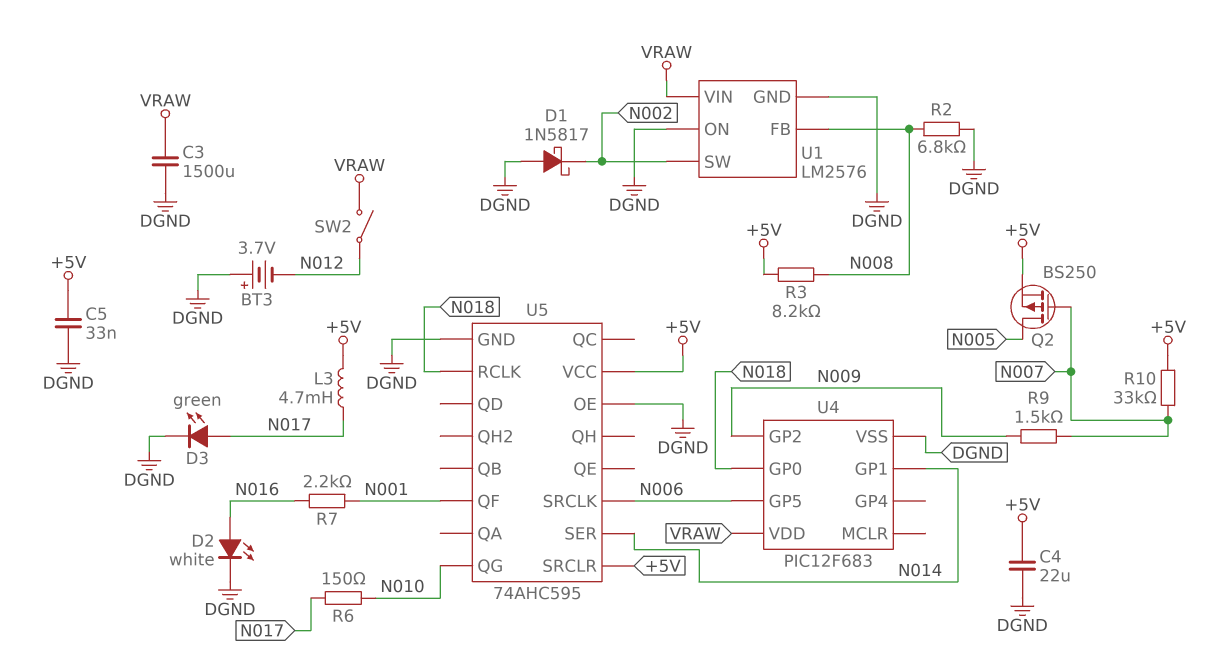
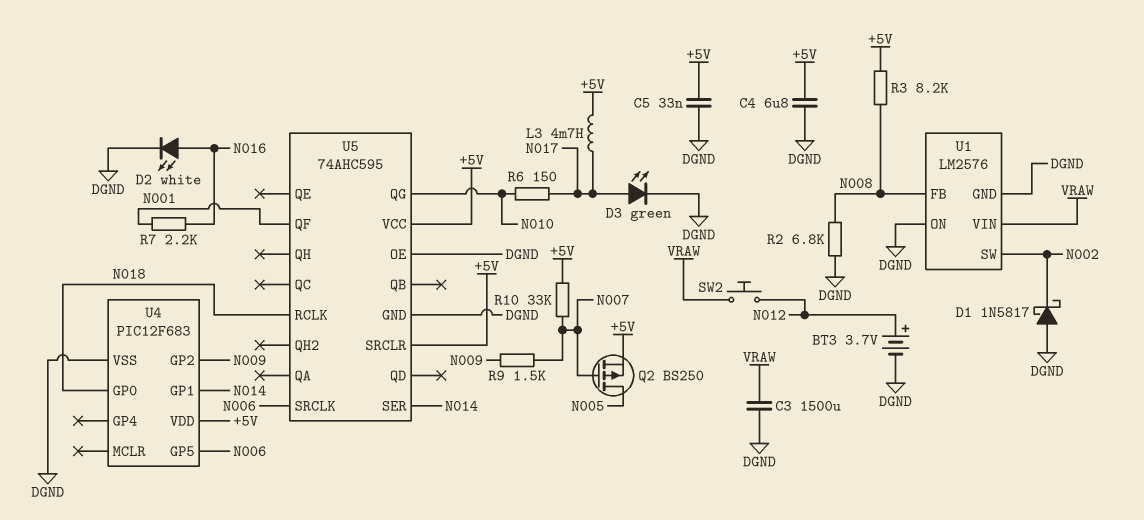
BT3: 3.7V (plus DGND, minus N012) -> 3.7V (plus N012, minus DGND)
C4: 22uF (+5V, DGND) -> 6.8uF (+5V, DGND)
SW2: switch (N012, VRAW) -> button (N012, VRAW)
U4 pin VDD: VRAW -> +5V

